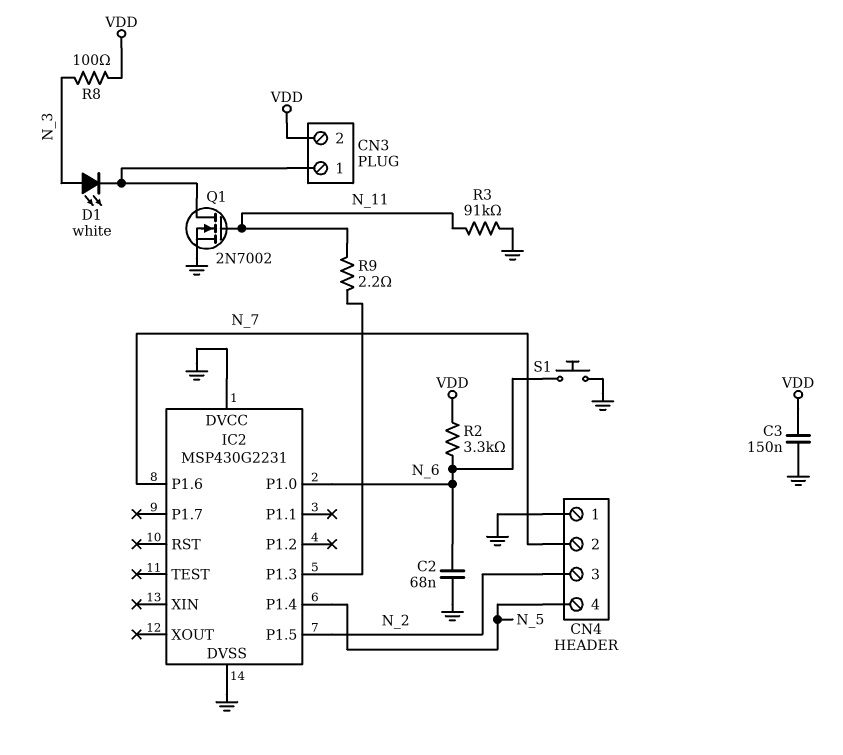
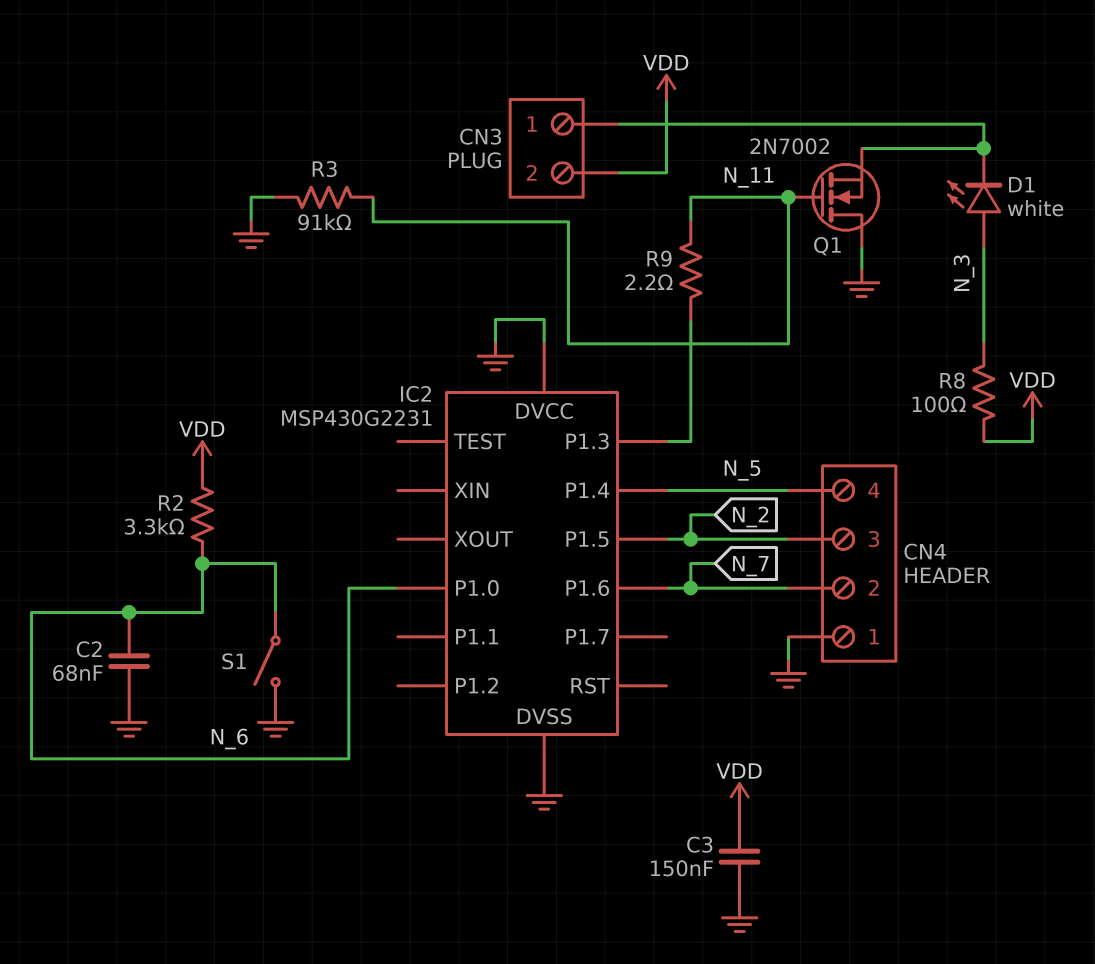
Q1: NMOS 2N7002 (G N_11, D CN3/1, S GND) -> NMOS 2N7002 (G N_11, D GND, S CN3/1)
S1: button (GND, N_6) -> switch (GND, N_6)

